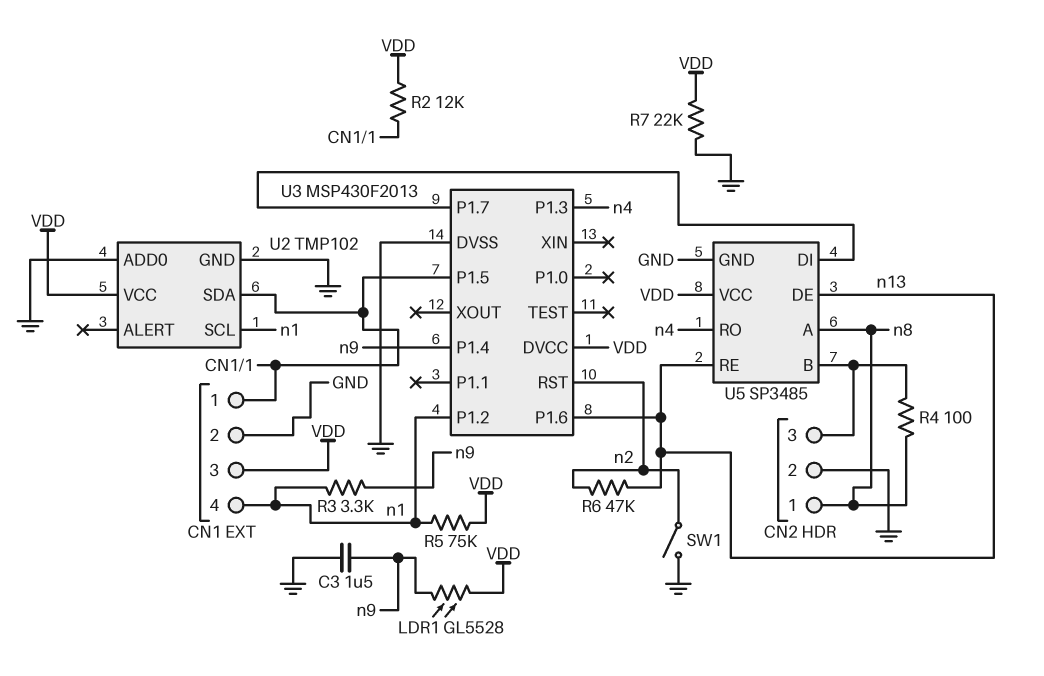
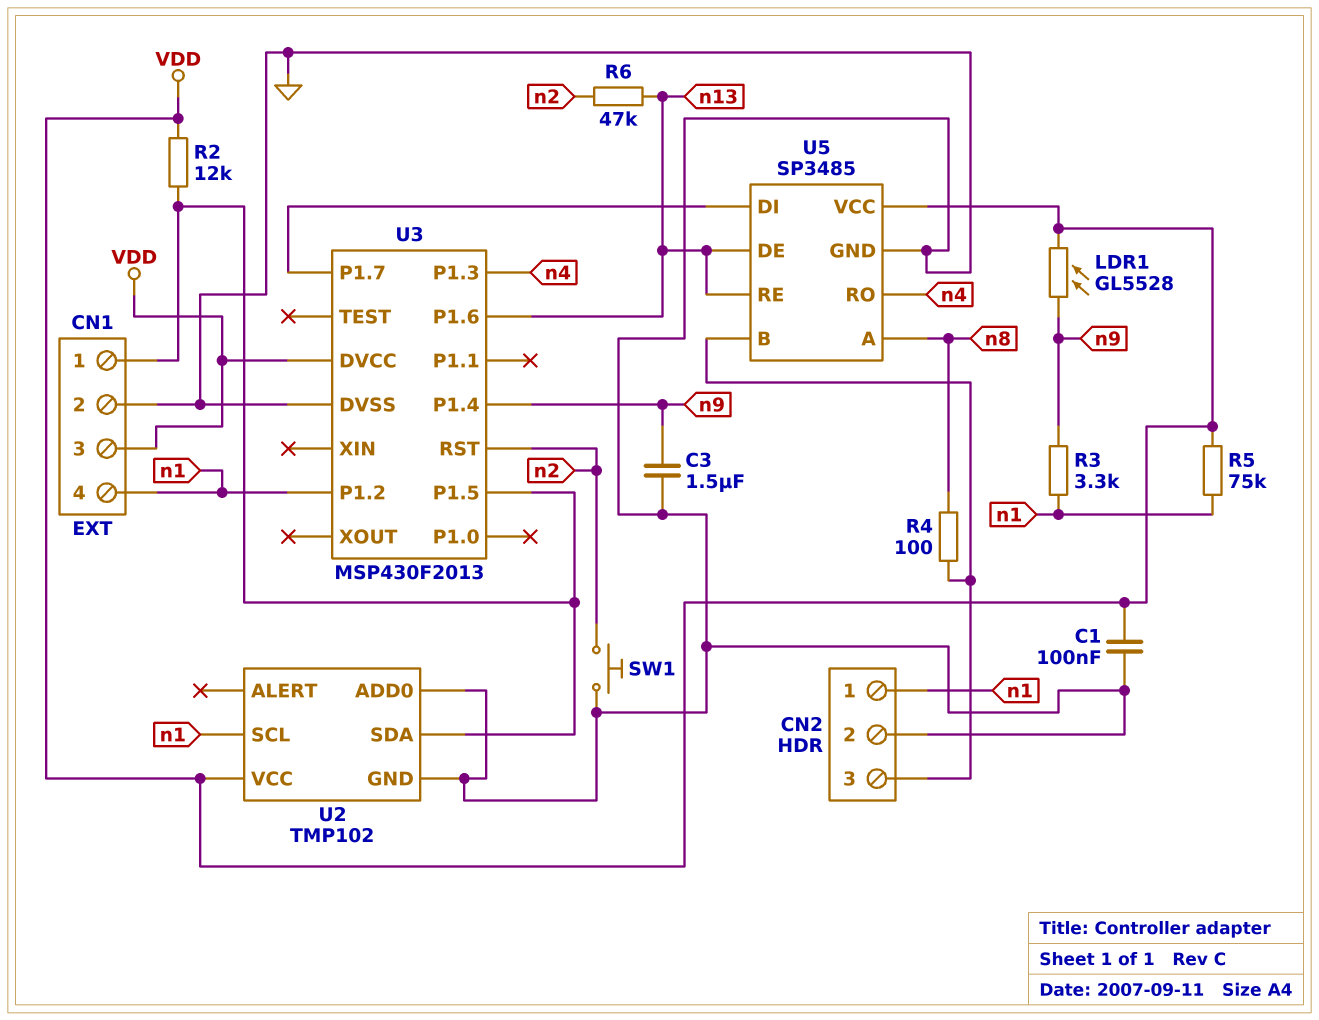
C1: none -> 100nF (GND, VDD)
CN2 pin 1: n8 -> n1
R7: 22k (GND, VDD) -> none
SW1: switch (GND, n2) -> button (GND, n2)

